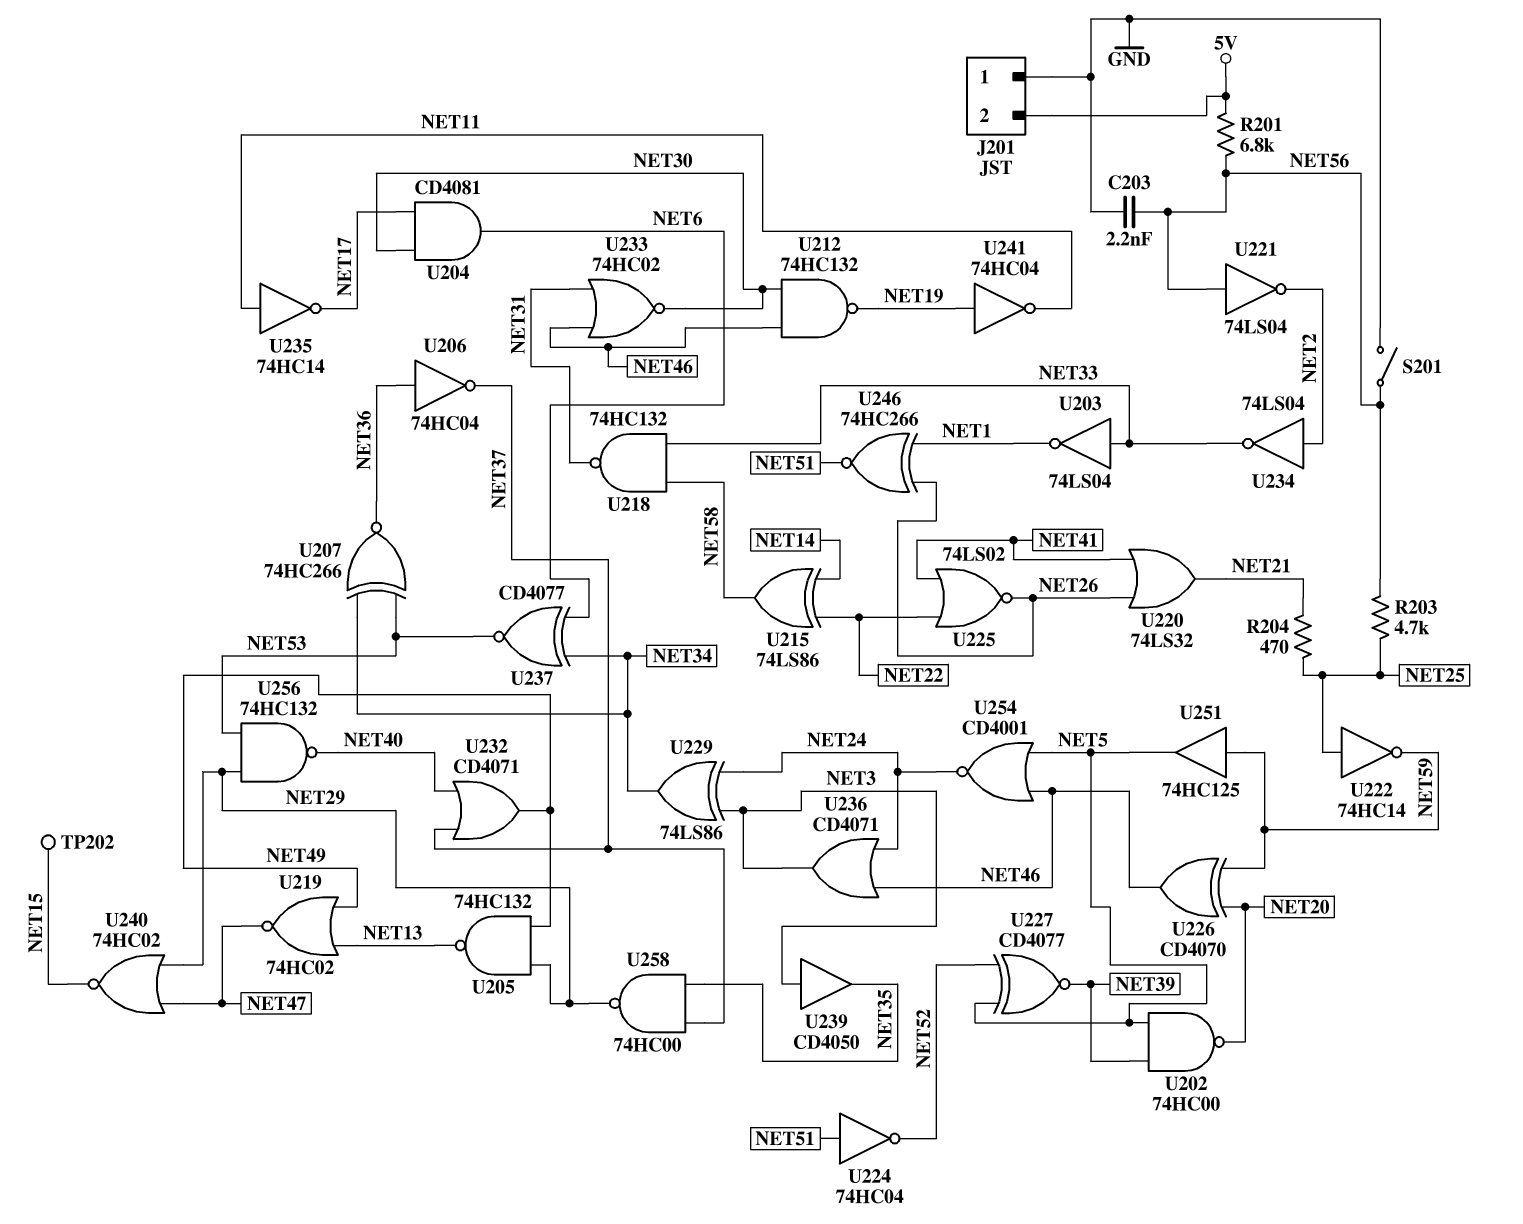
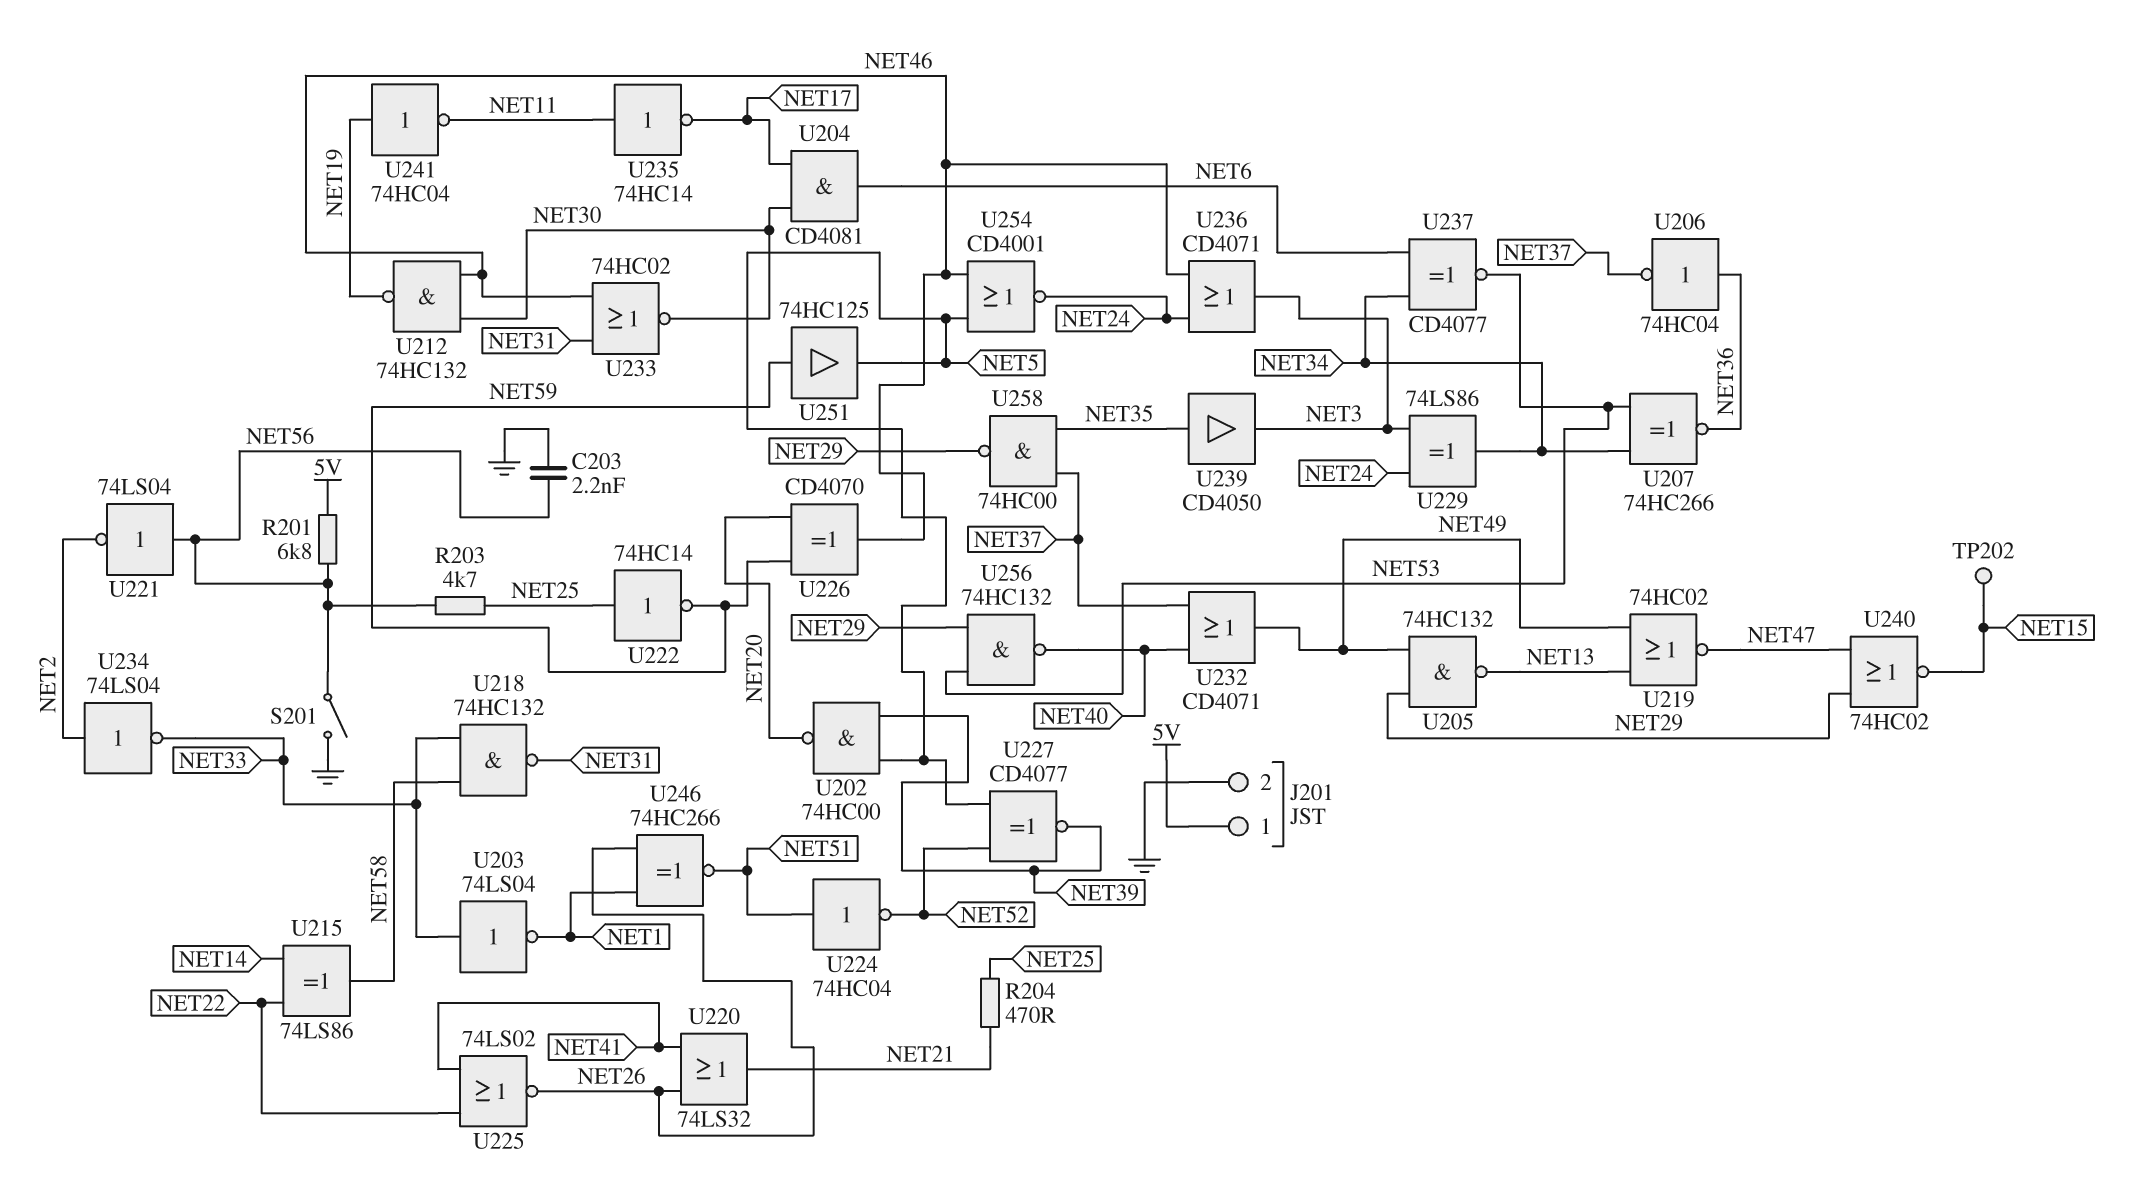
J201 pin 1: GND -> 5V
J201 pin 2: 5V -> GND
U239: buffer CD4050 (in NET3, out NET35) -> buffer CD4050 (in NET35, out NET3)

